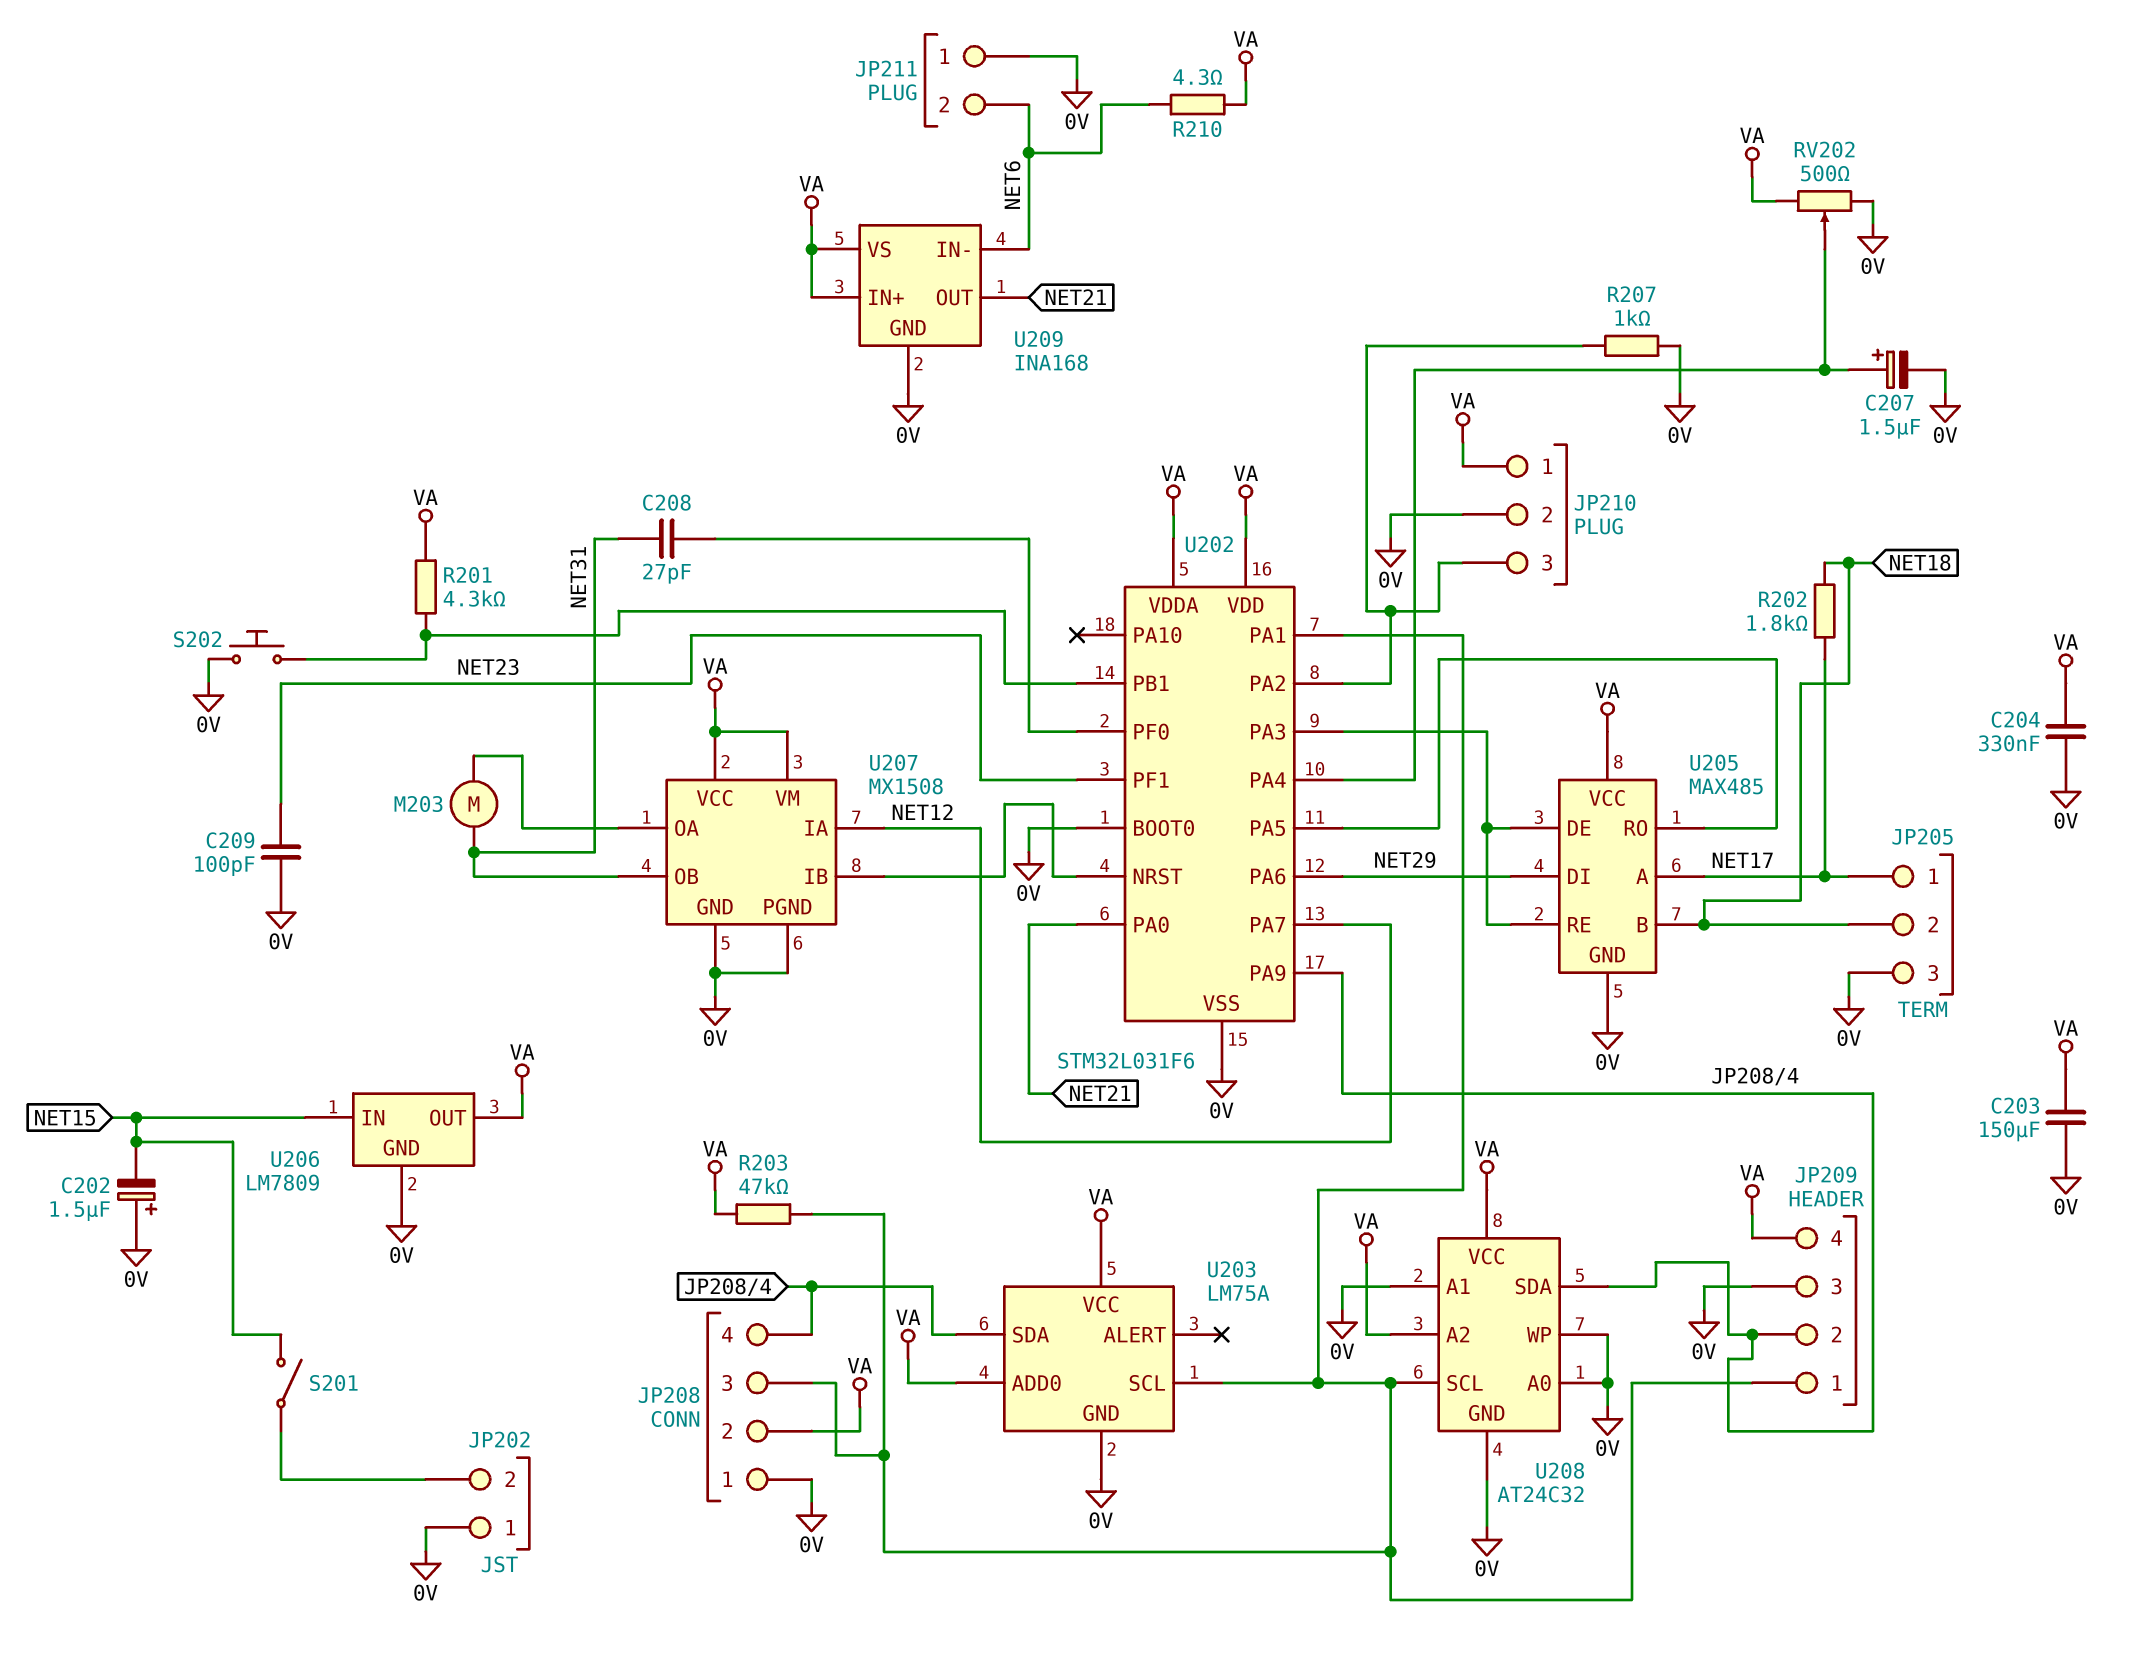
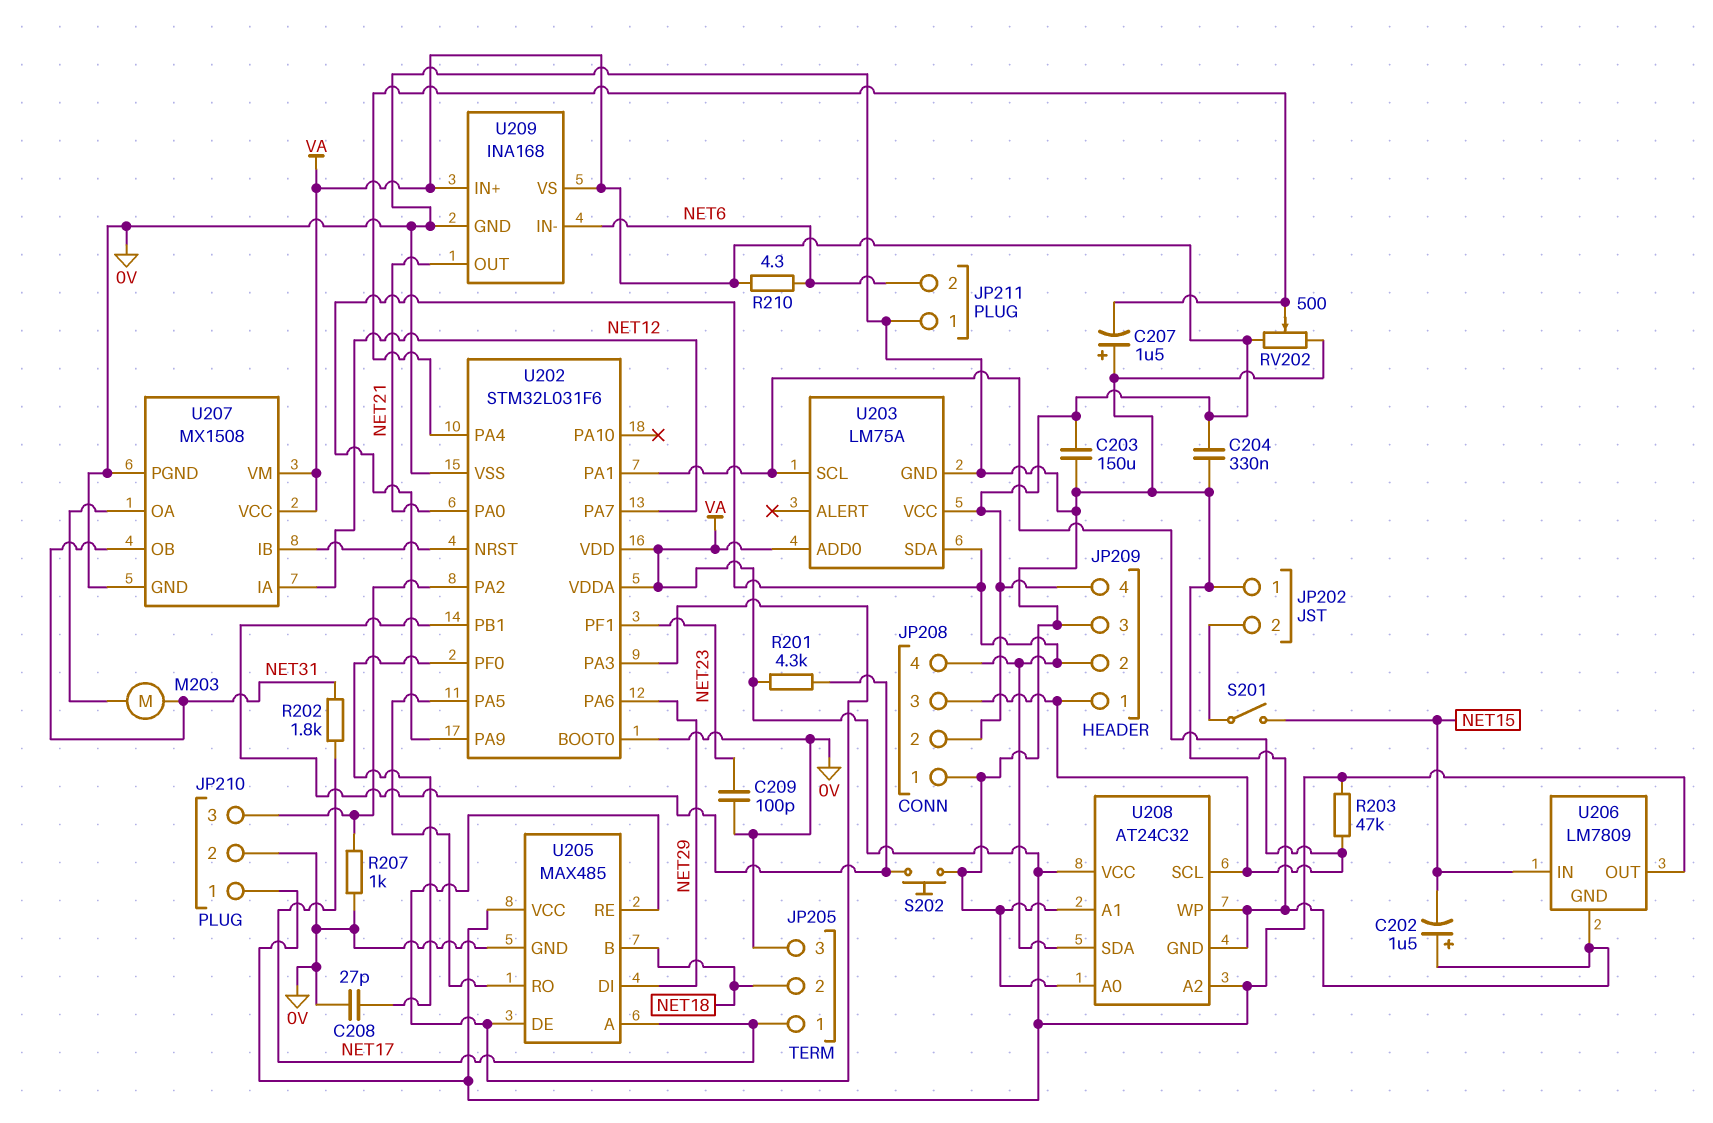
C207: 1.5uF (plus U202/PA4, minus 0V) -> 1.5uF (plus 0V, minus U202/PA4)
C208: 27pF (NET31, U202/PF0) -> 27pF (0V, U202/PF0)
R202: 1.8k (NET17, NET18) -> 1.8k (NET17, NET31)

